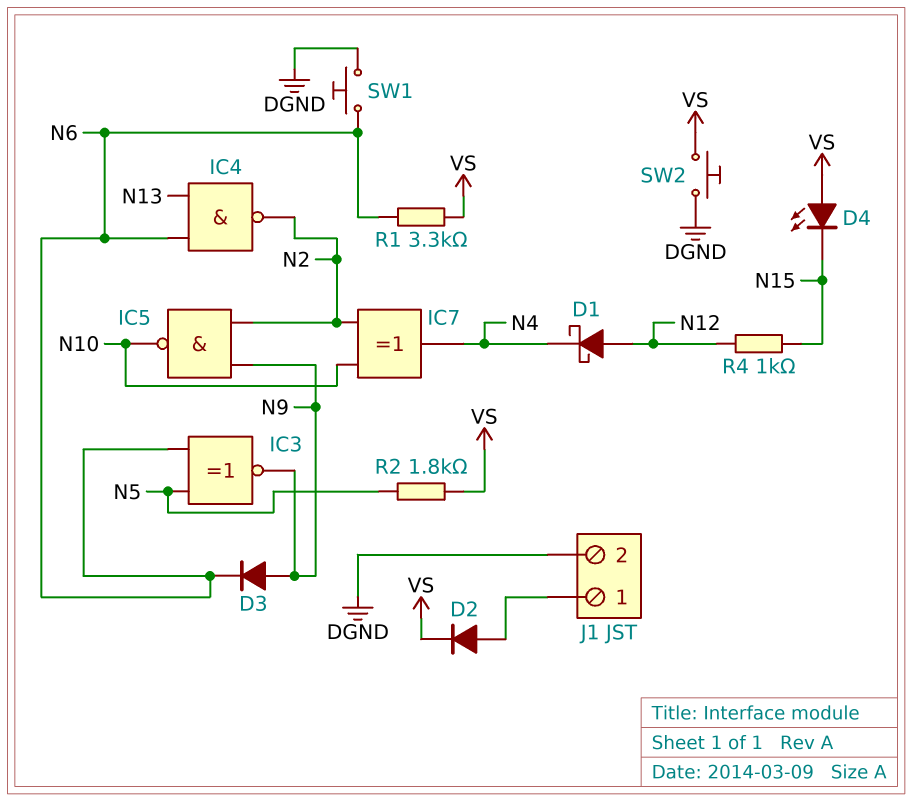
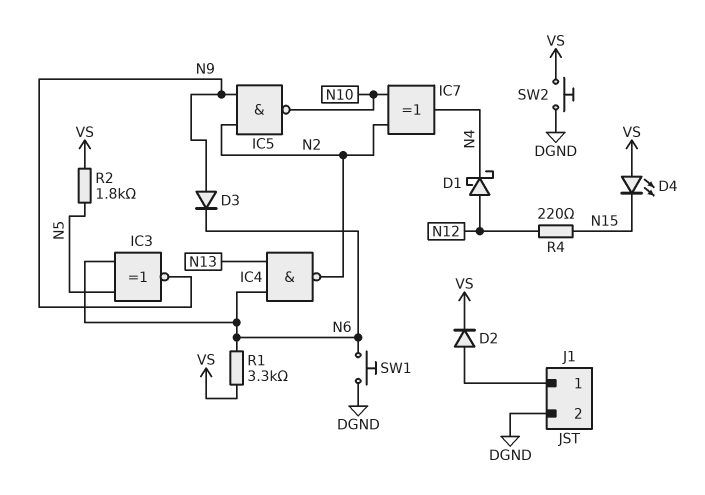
R4: 1k (N12, N15) -> 220 (N12, N15)

